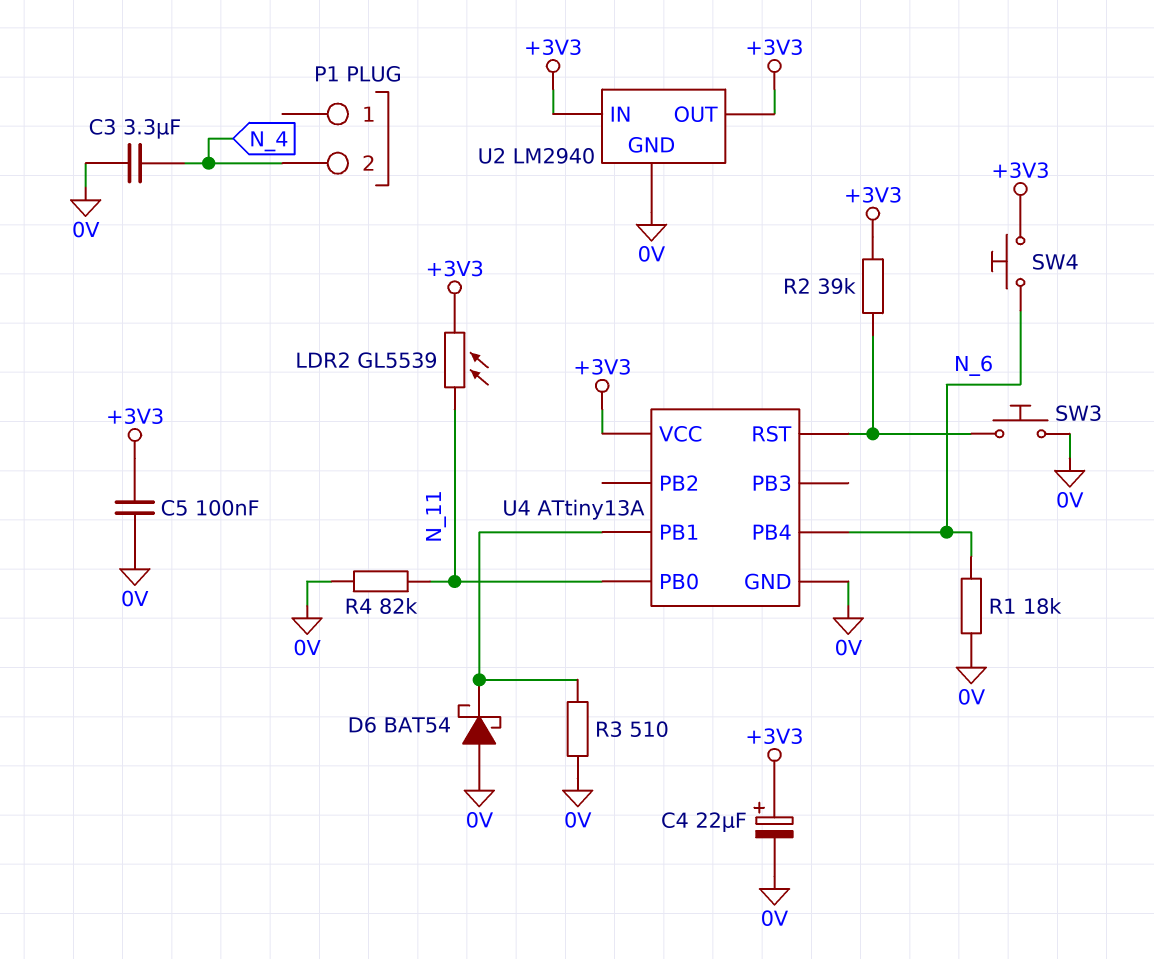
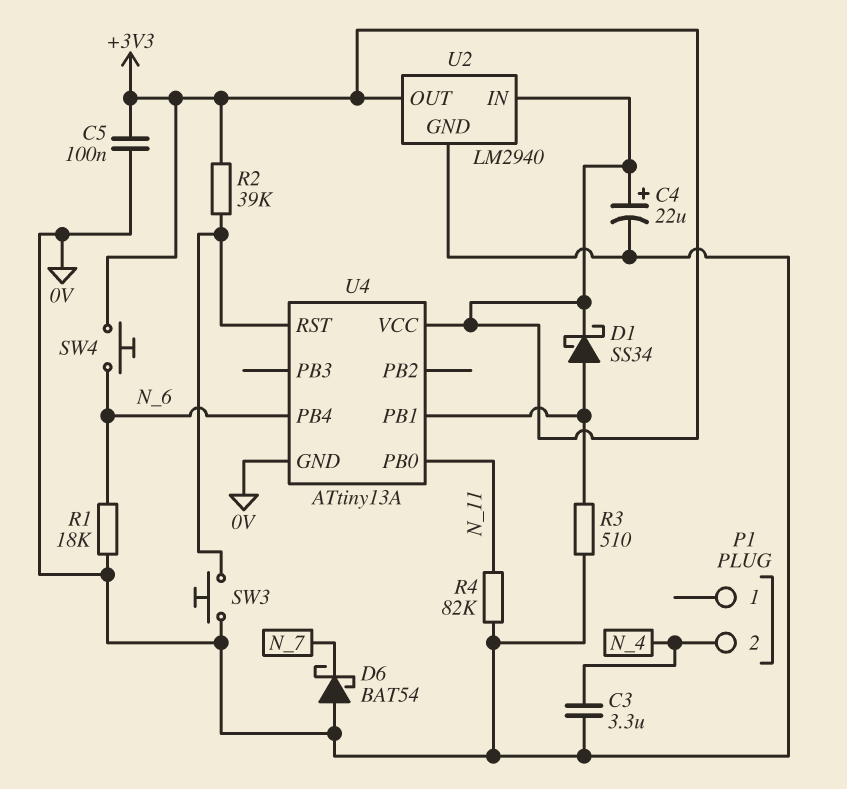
D1: none -> schottky SS34 (A U4/PB1, K +3V3)
D6: schottky BAT54 (A 0V, K U4/PB1) -> schottky BAT54 (A 0V, K N_7)
LDR2: GL5539 (+3V3, N_11) -> none

